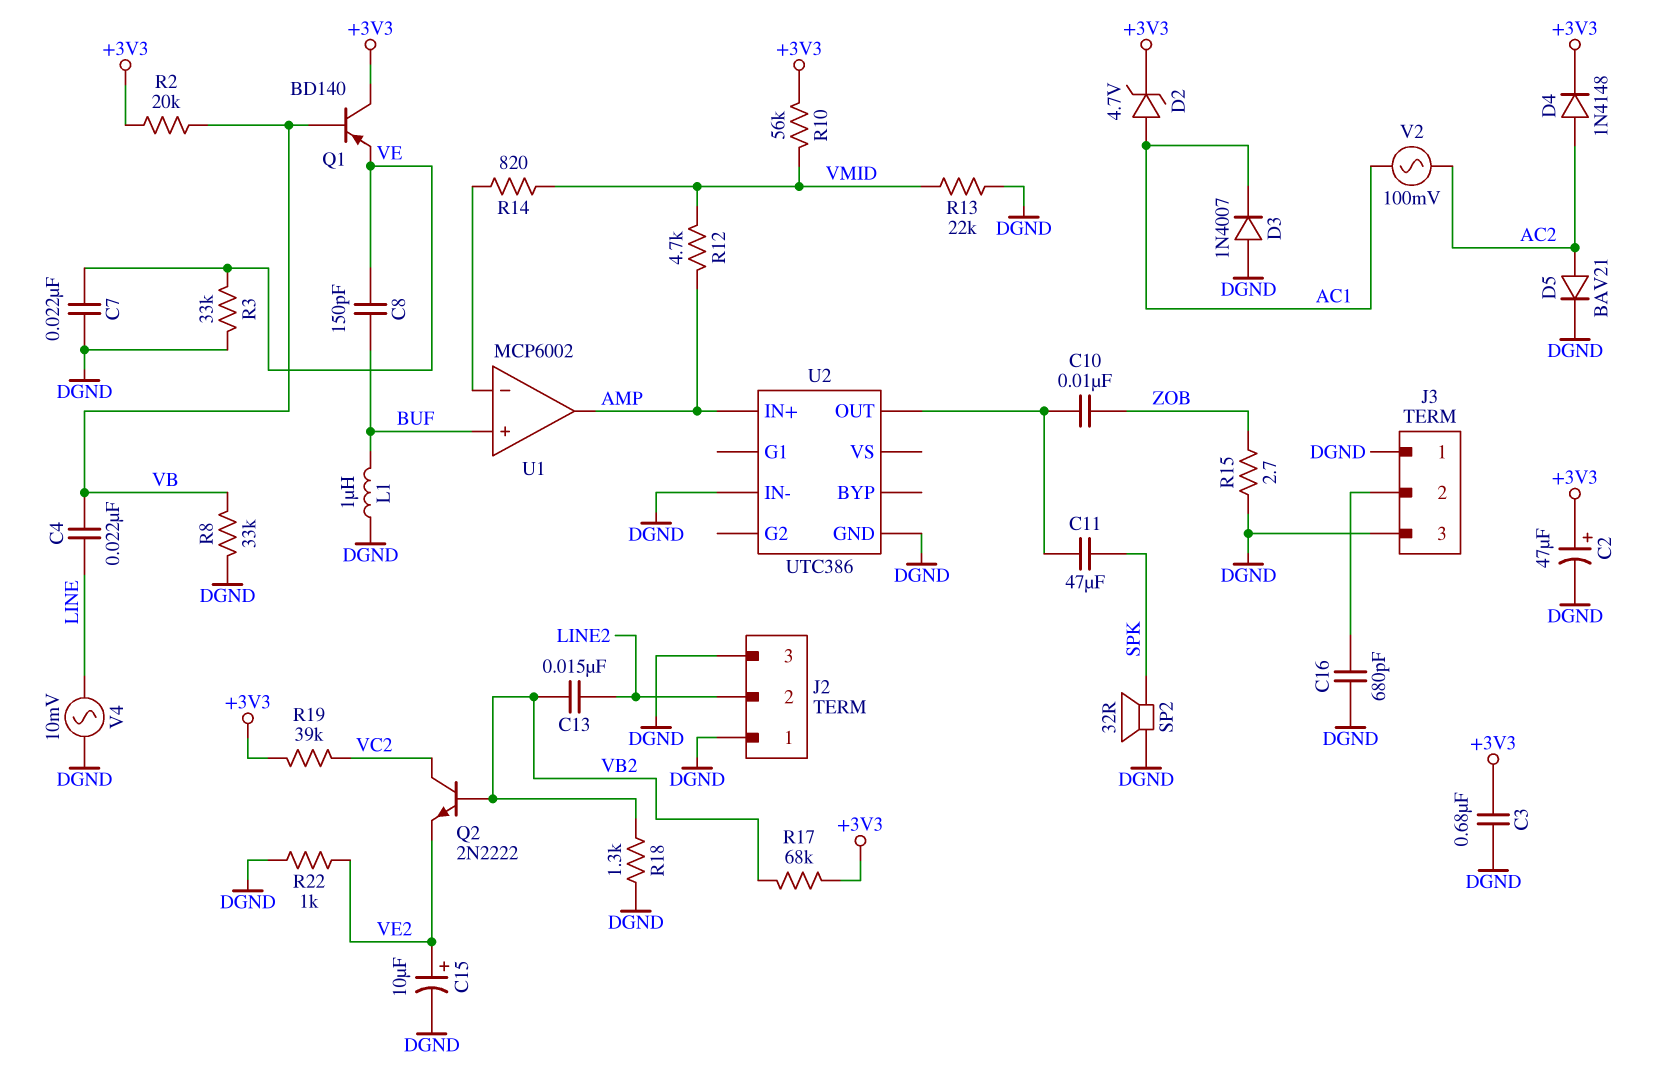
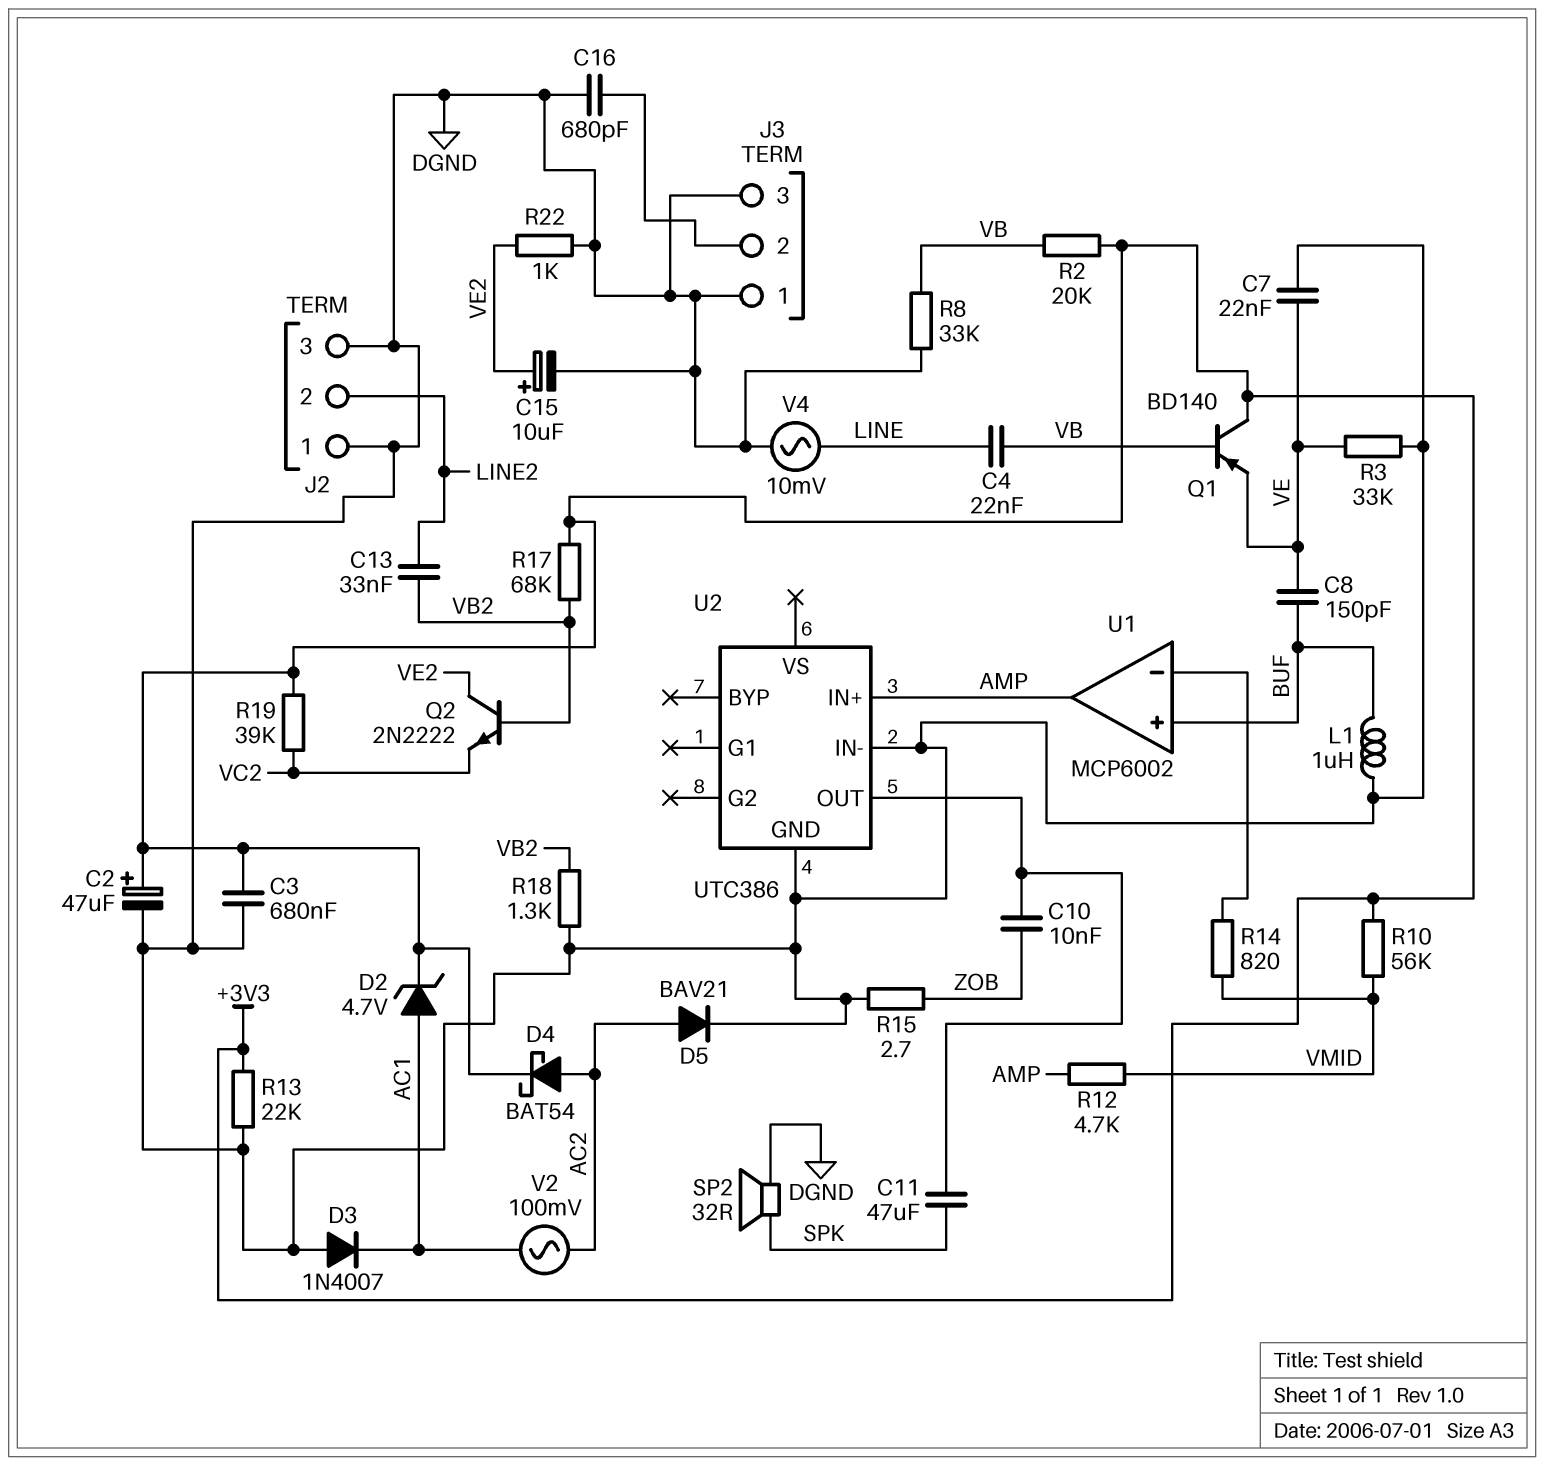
C13: 15nF (LINE2, VB2) -> 33nF (LINE2, VB2)
D4: diode 1N4148 (A AC2, K +3V3) -> schottky BAT54 (A AC2, K +3V3)
Q2: NPN 2N2222 (B VB2, C VC2, E VE2) -> NPN 2N2222 (B VB2, C VE2, E VC2)
R13: 22k (DGND, VMID) -> 22k (+3V3, DGND)

